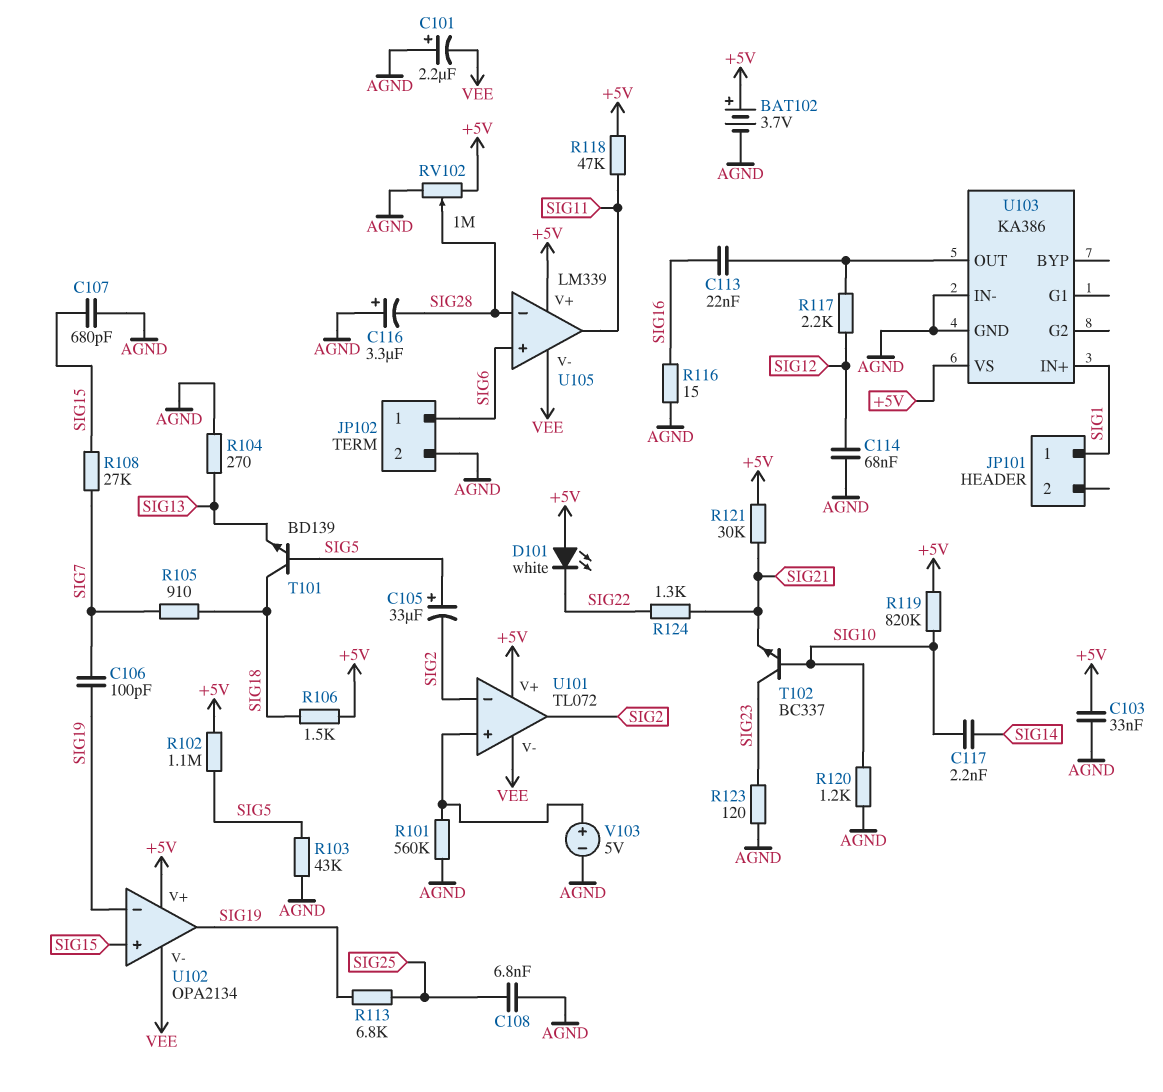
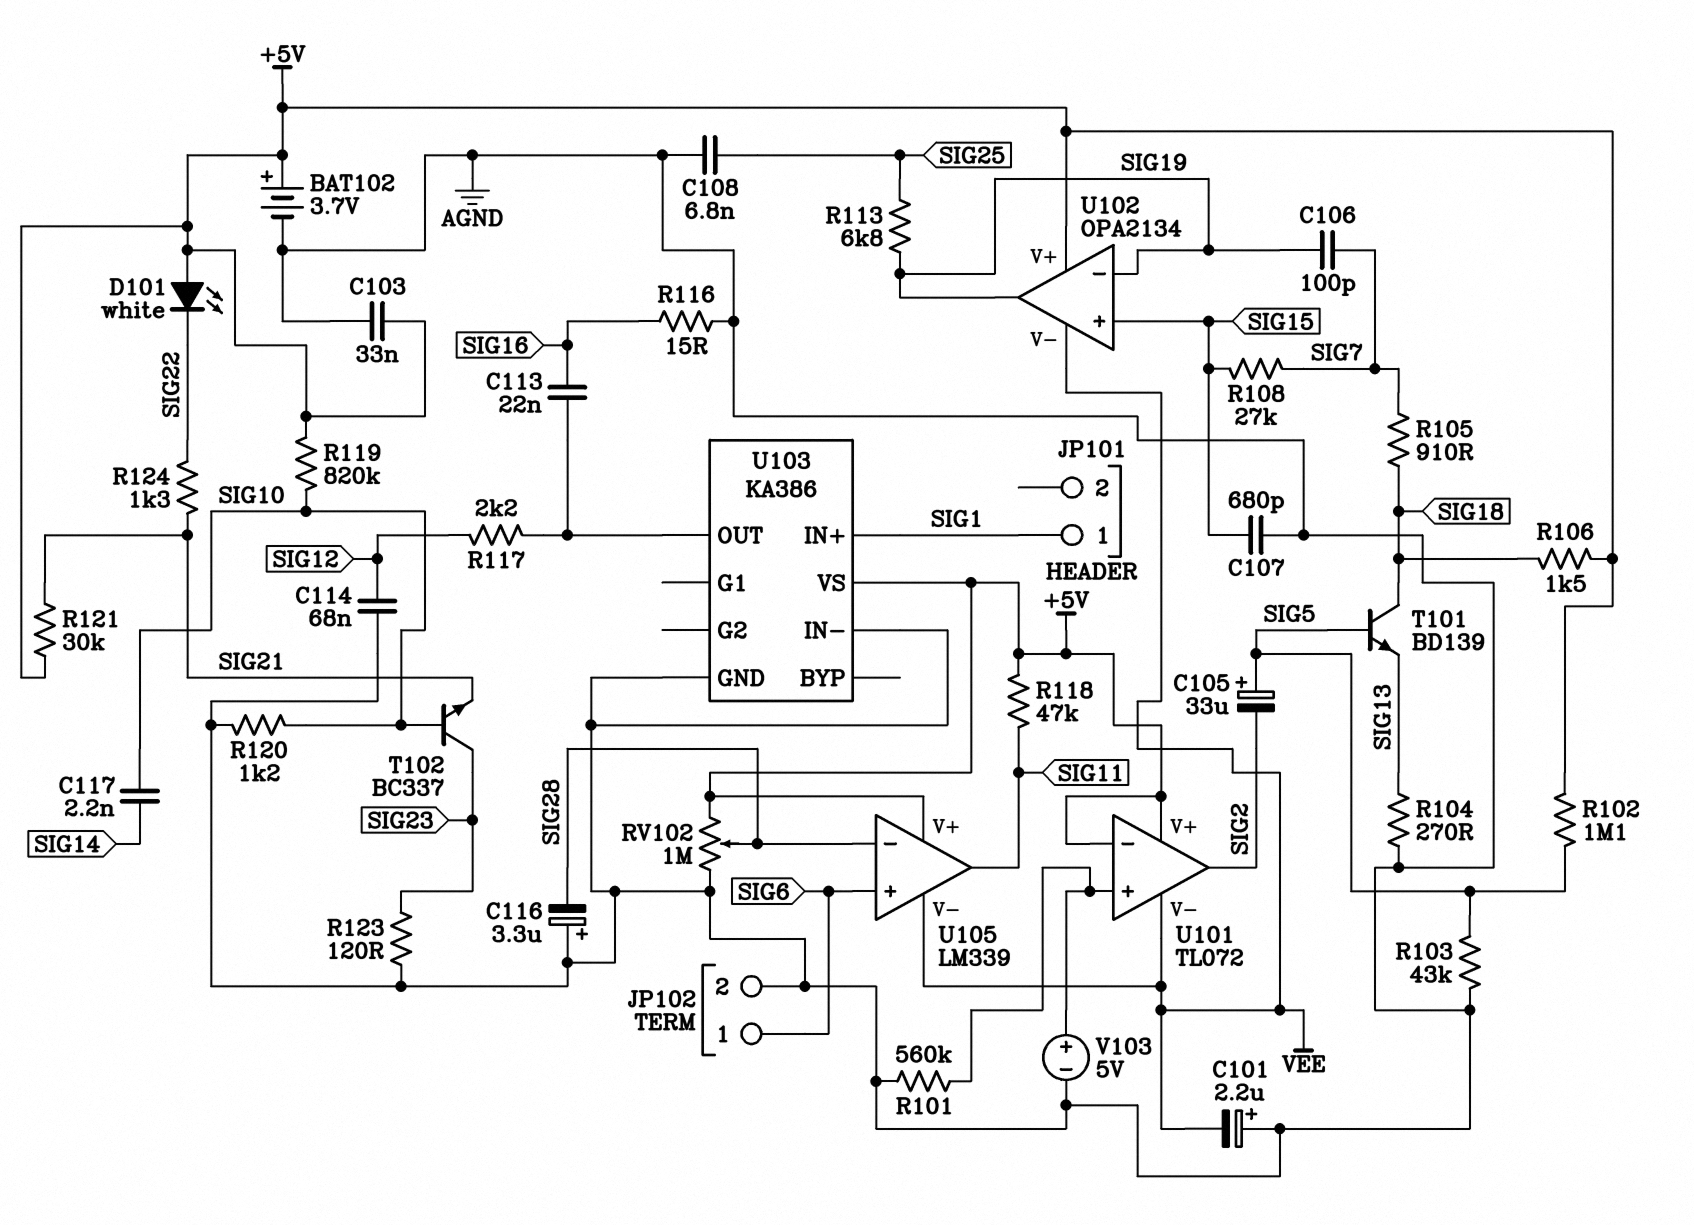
U101 pin in-: SIG2 -> +5V

